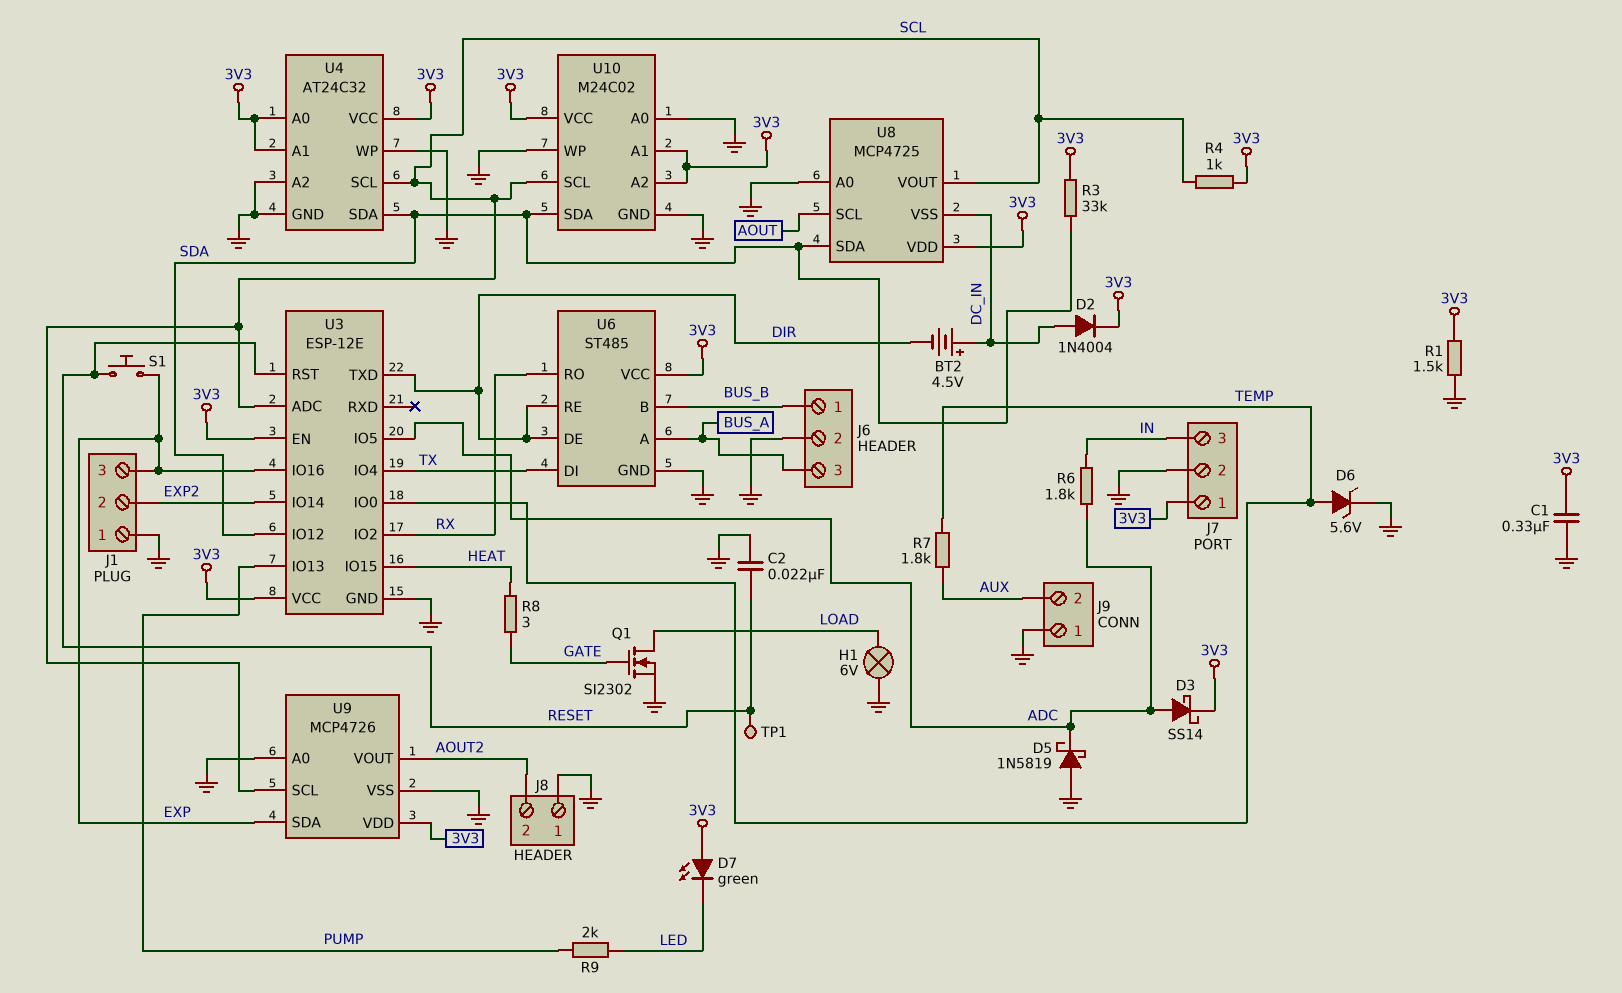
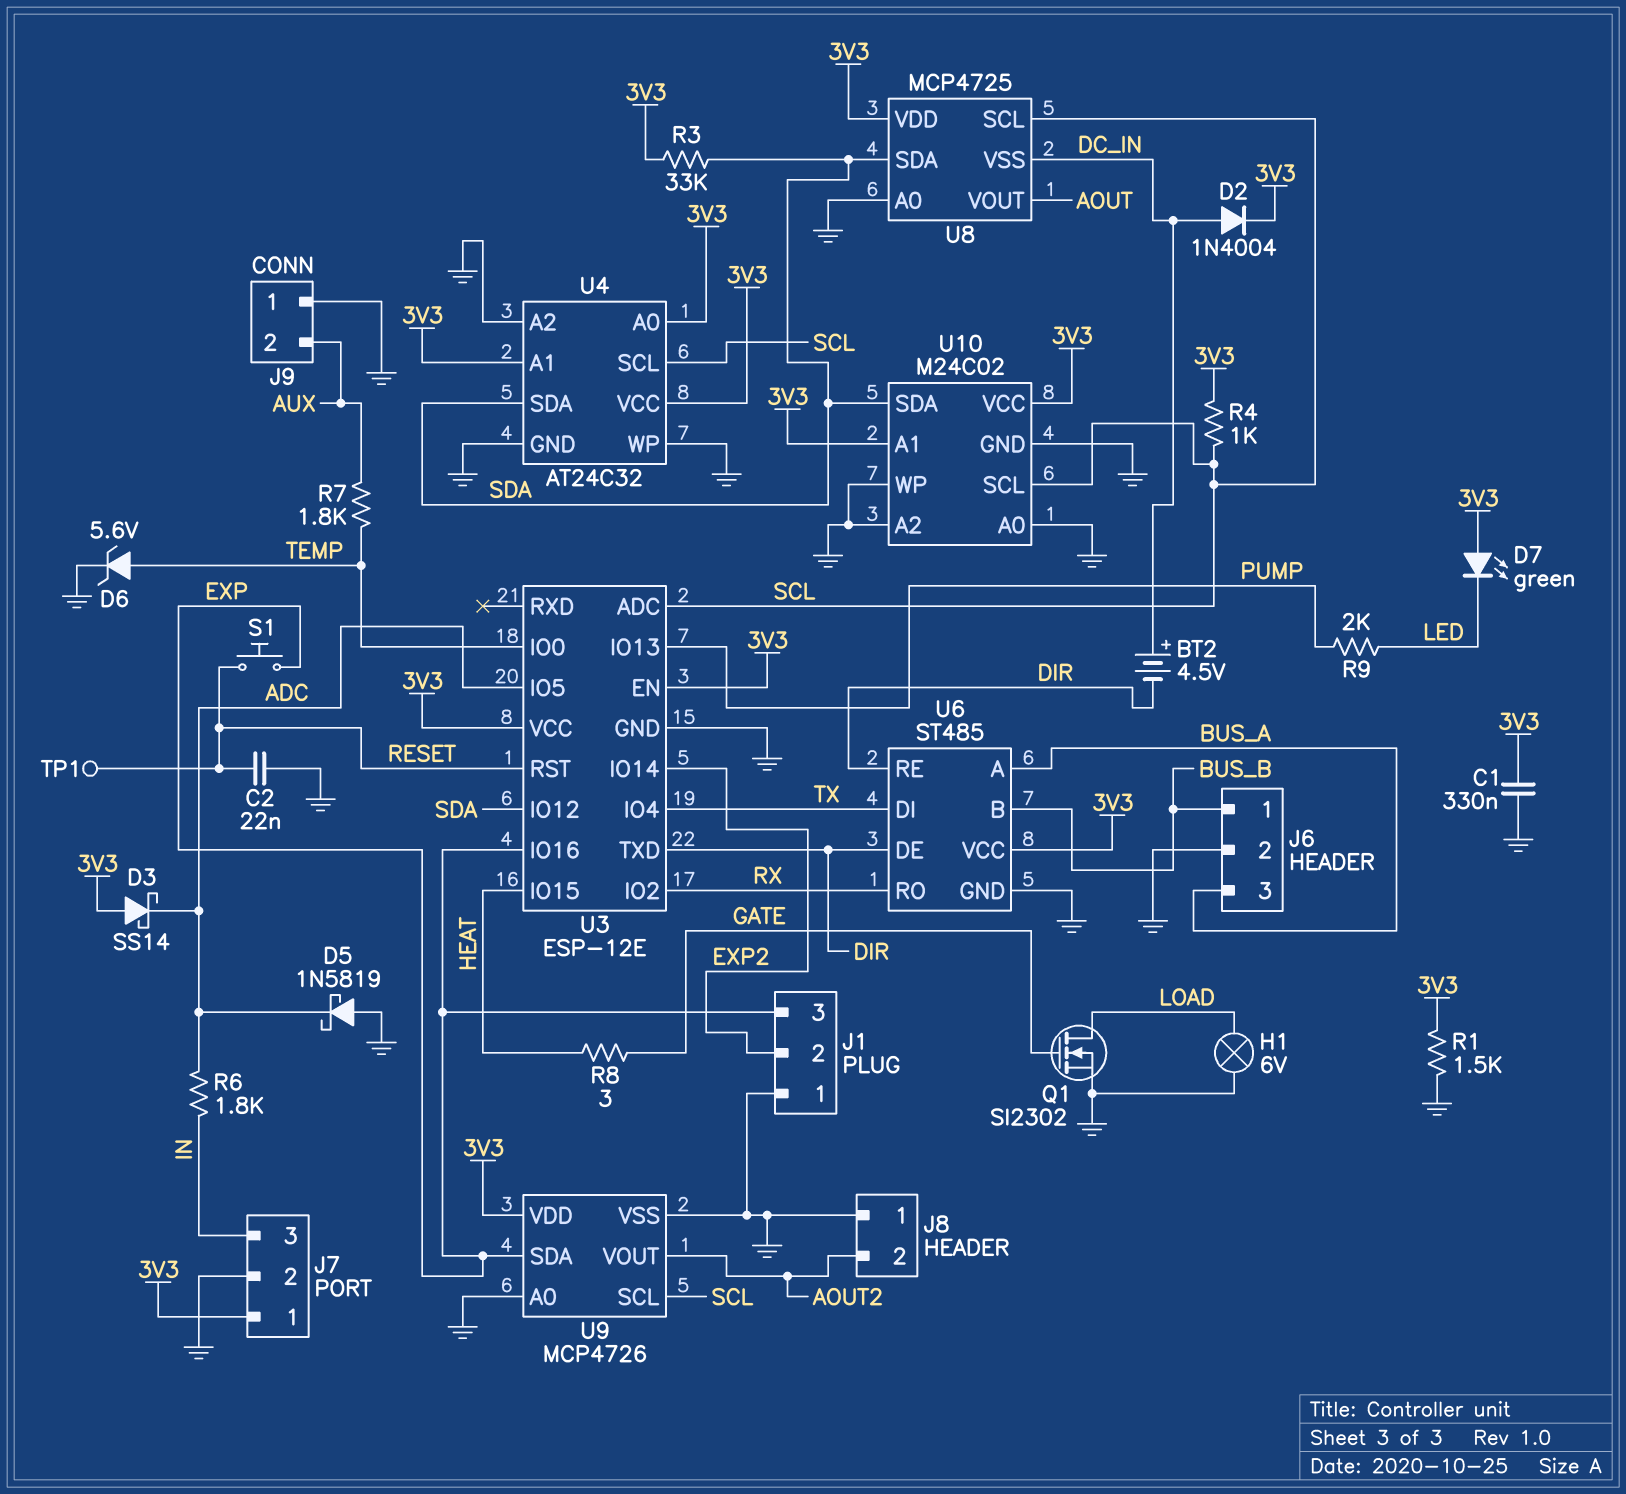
D3: schottky SS14 (A ADC, K 3V3) -> schottky SS14 (A 3V3, K ADC)
U8 pin SCL: AOUT -> SCL
U8 pin VOUT: SCL -> AOUT
U10 pin A2: 3V3 -> GND

